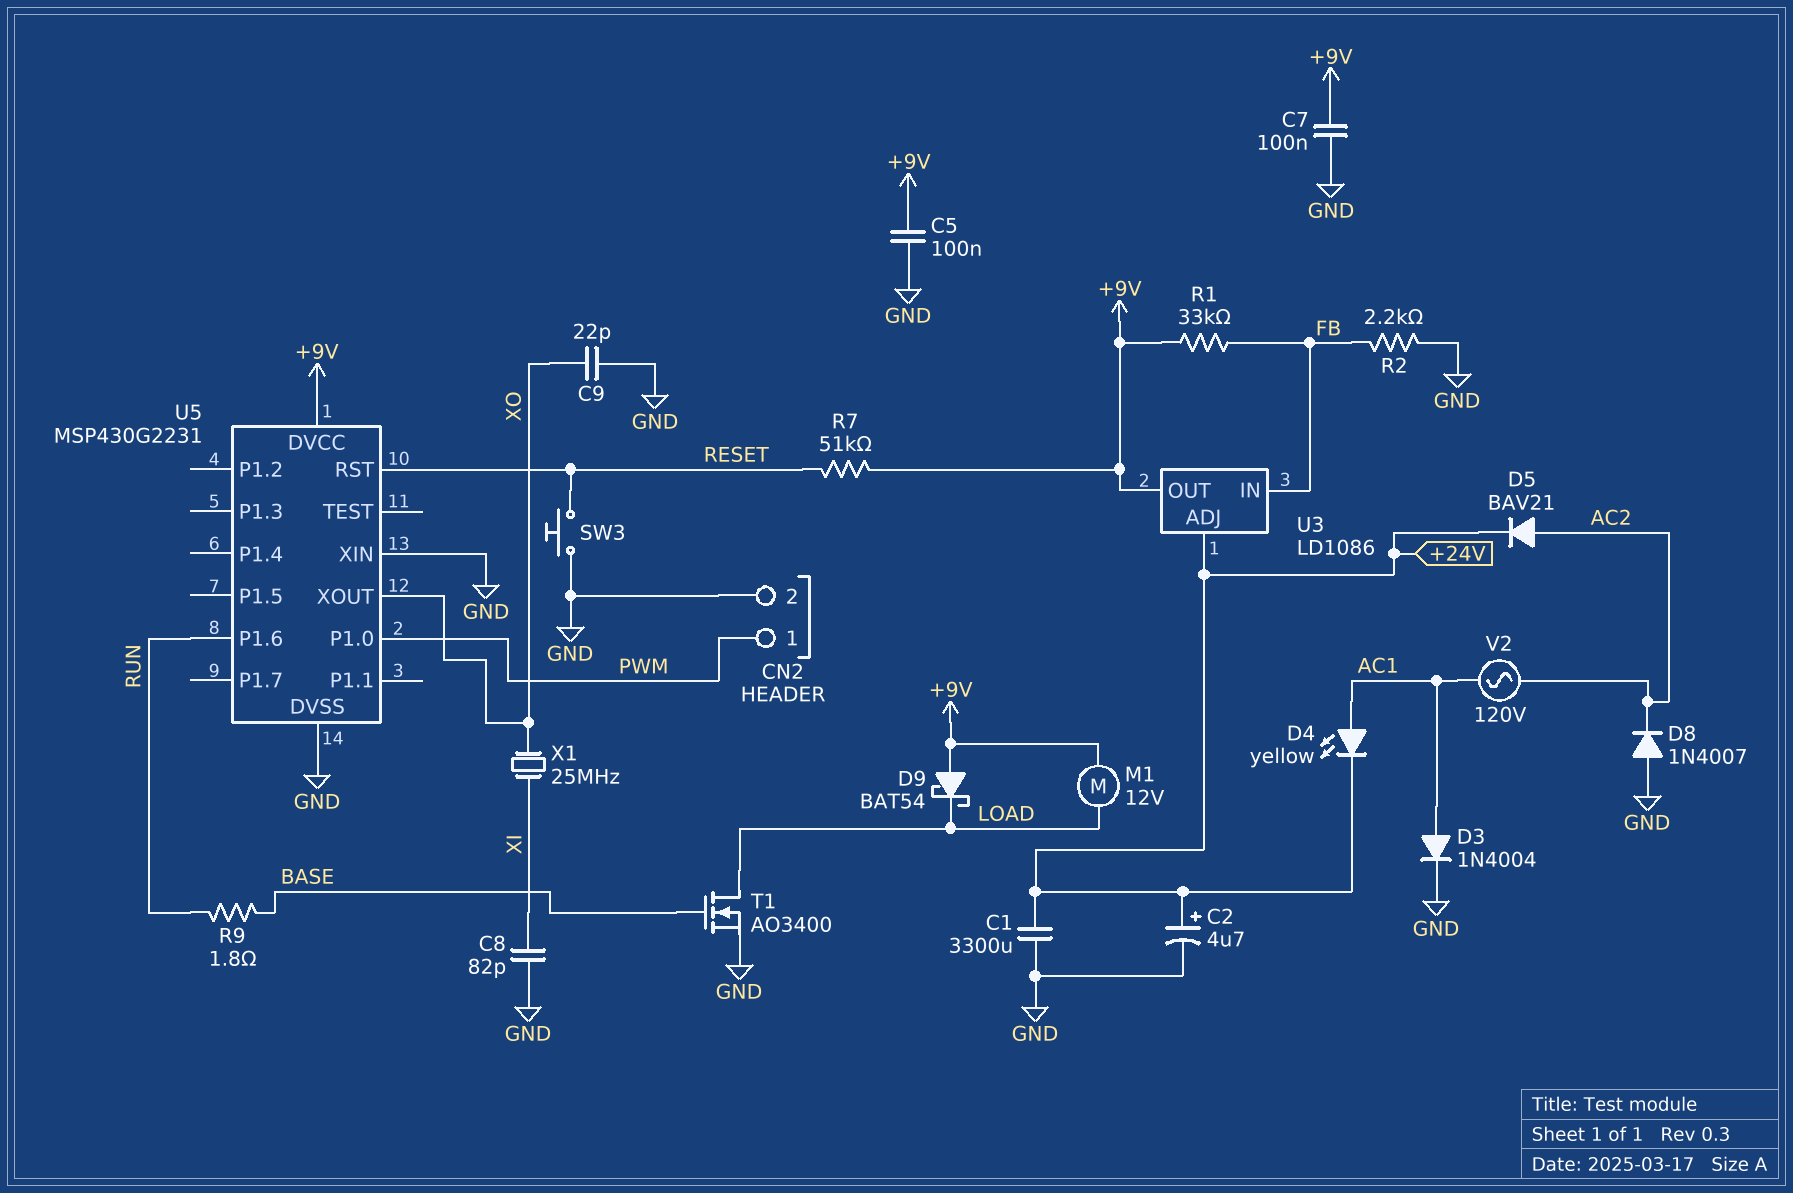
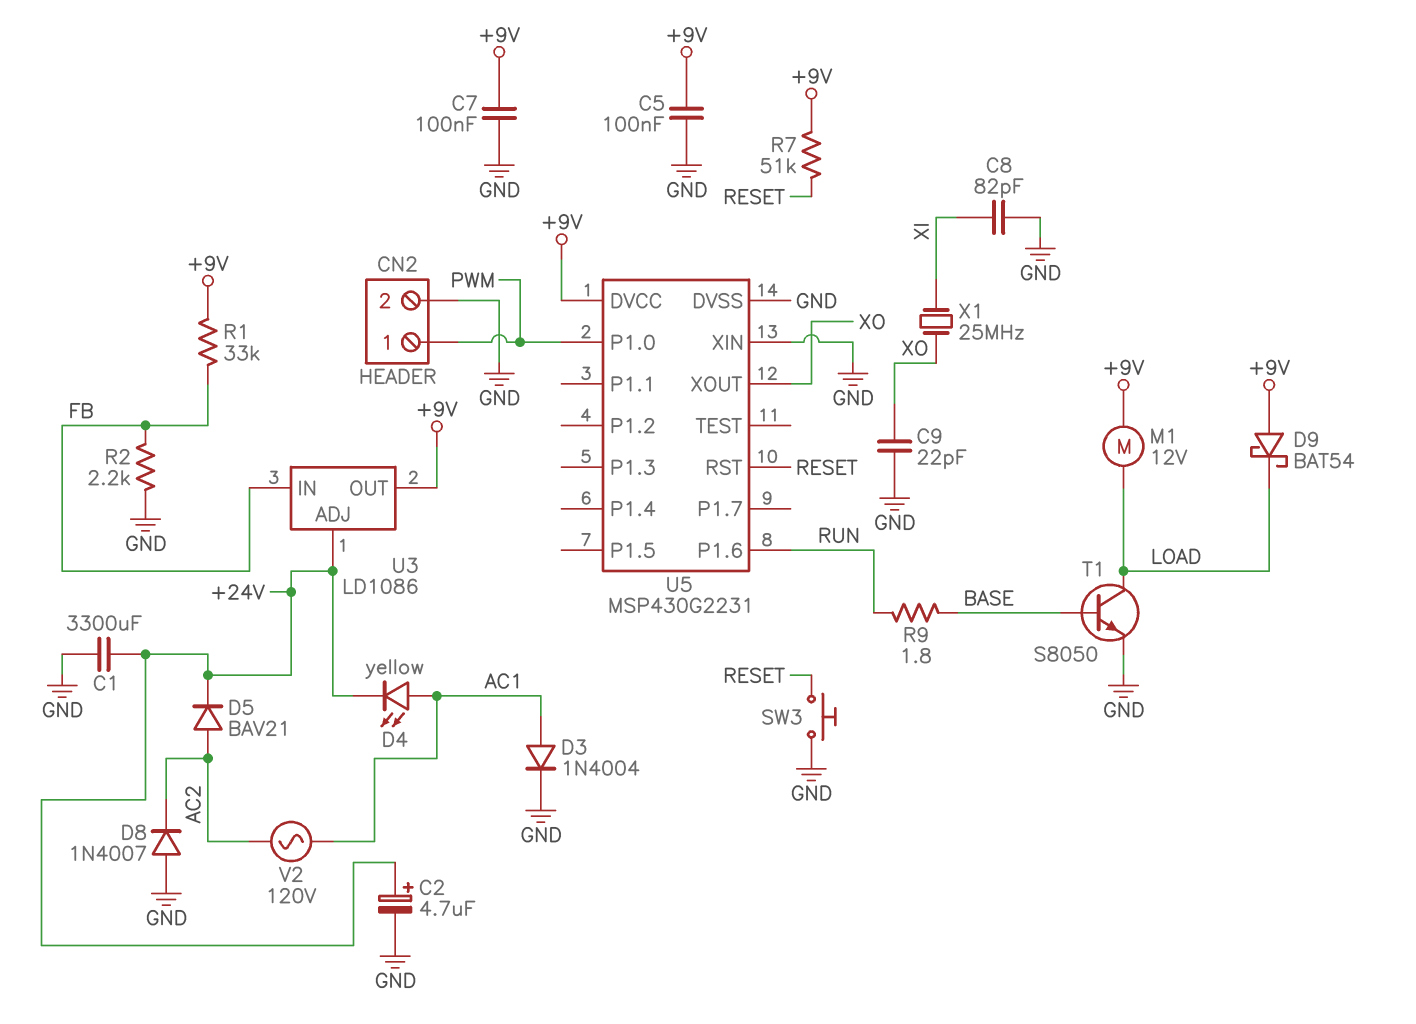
T1: NMOS AO3400 (G BASE, D LOAD, S GND) -> NPN S8050 (B BASE, C LOAD, E GND)

